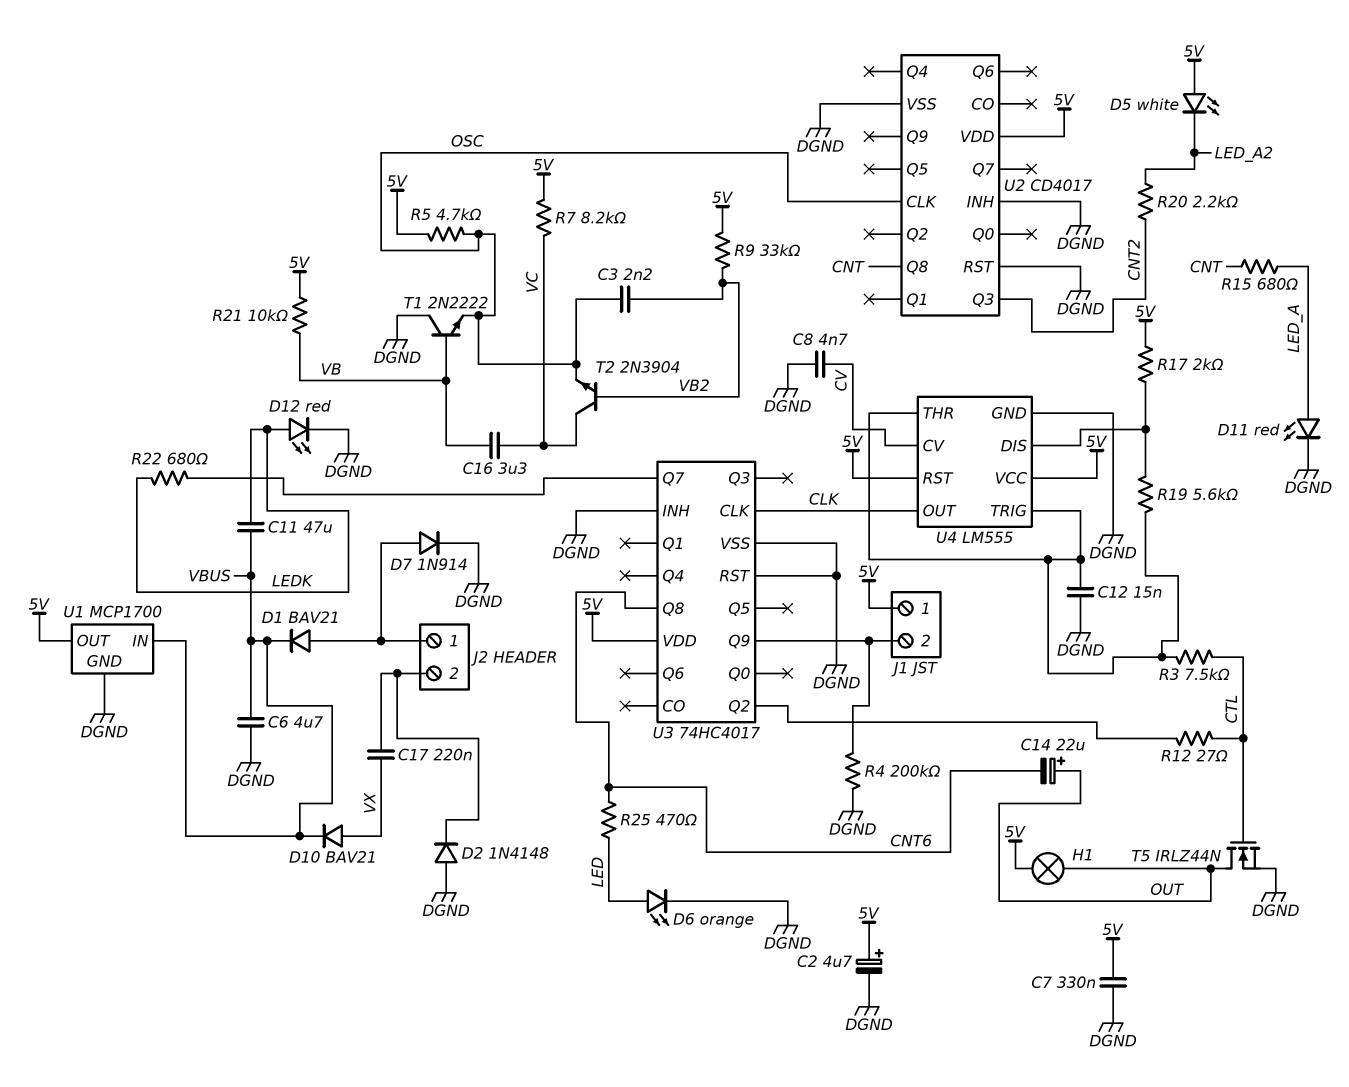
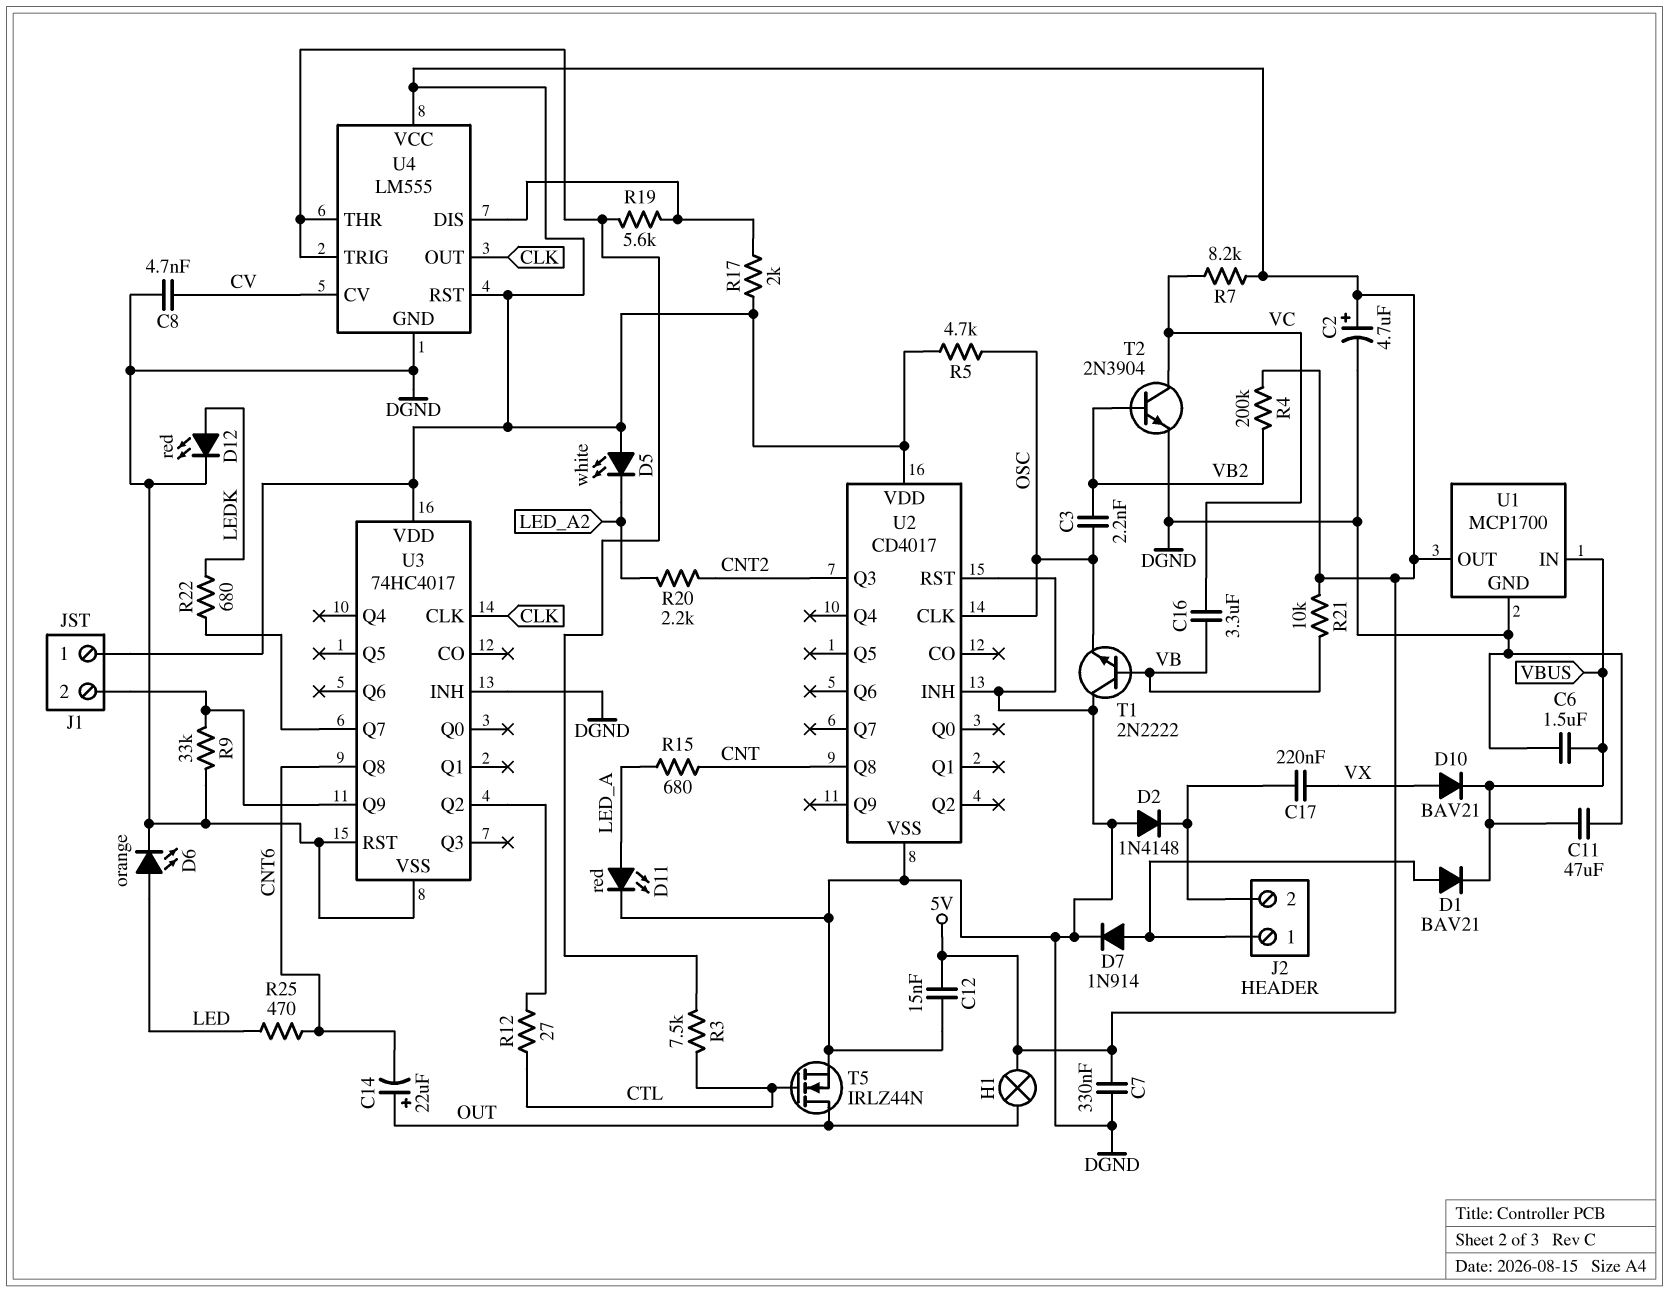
C6: 4.7uF (DGND, VBUS) -> 1.5uF (DGND, VBUS)
C11: 47uF (LEDK, VBUS) -> 47uF (DGND, VBUS)
C12: 15nF (DGND, U4/THR) -> 15nF (5V, DGND)
R4: 200k (DGND, J1/2) -> 200k (5V, VB2)
R9: 33k (5V, VB2) -> 33k (DGND, J1/2)
T2: NPN 2N3904 (B VB2, C VC, E OSC) -> NPN 2N3904 (B VB2, C VC, E DGND)

